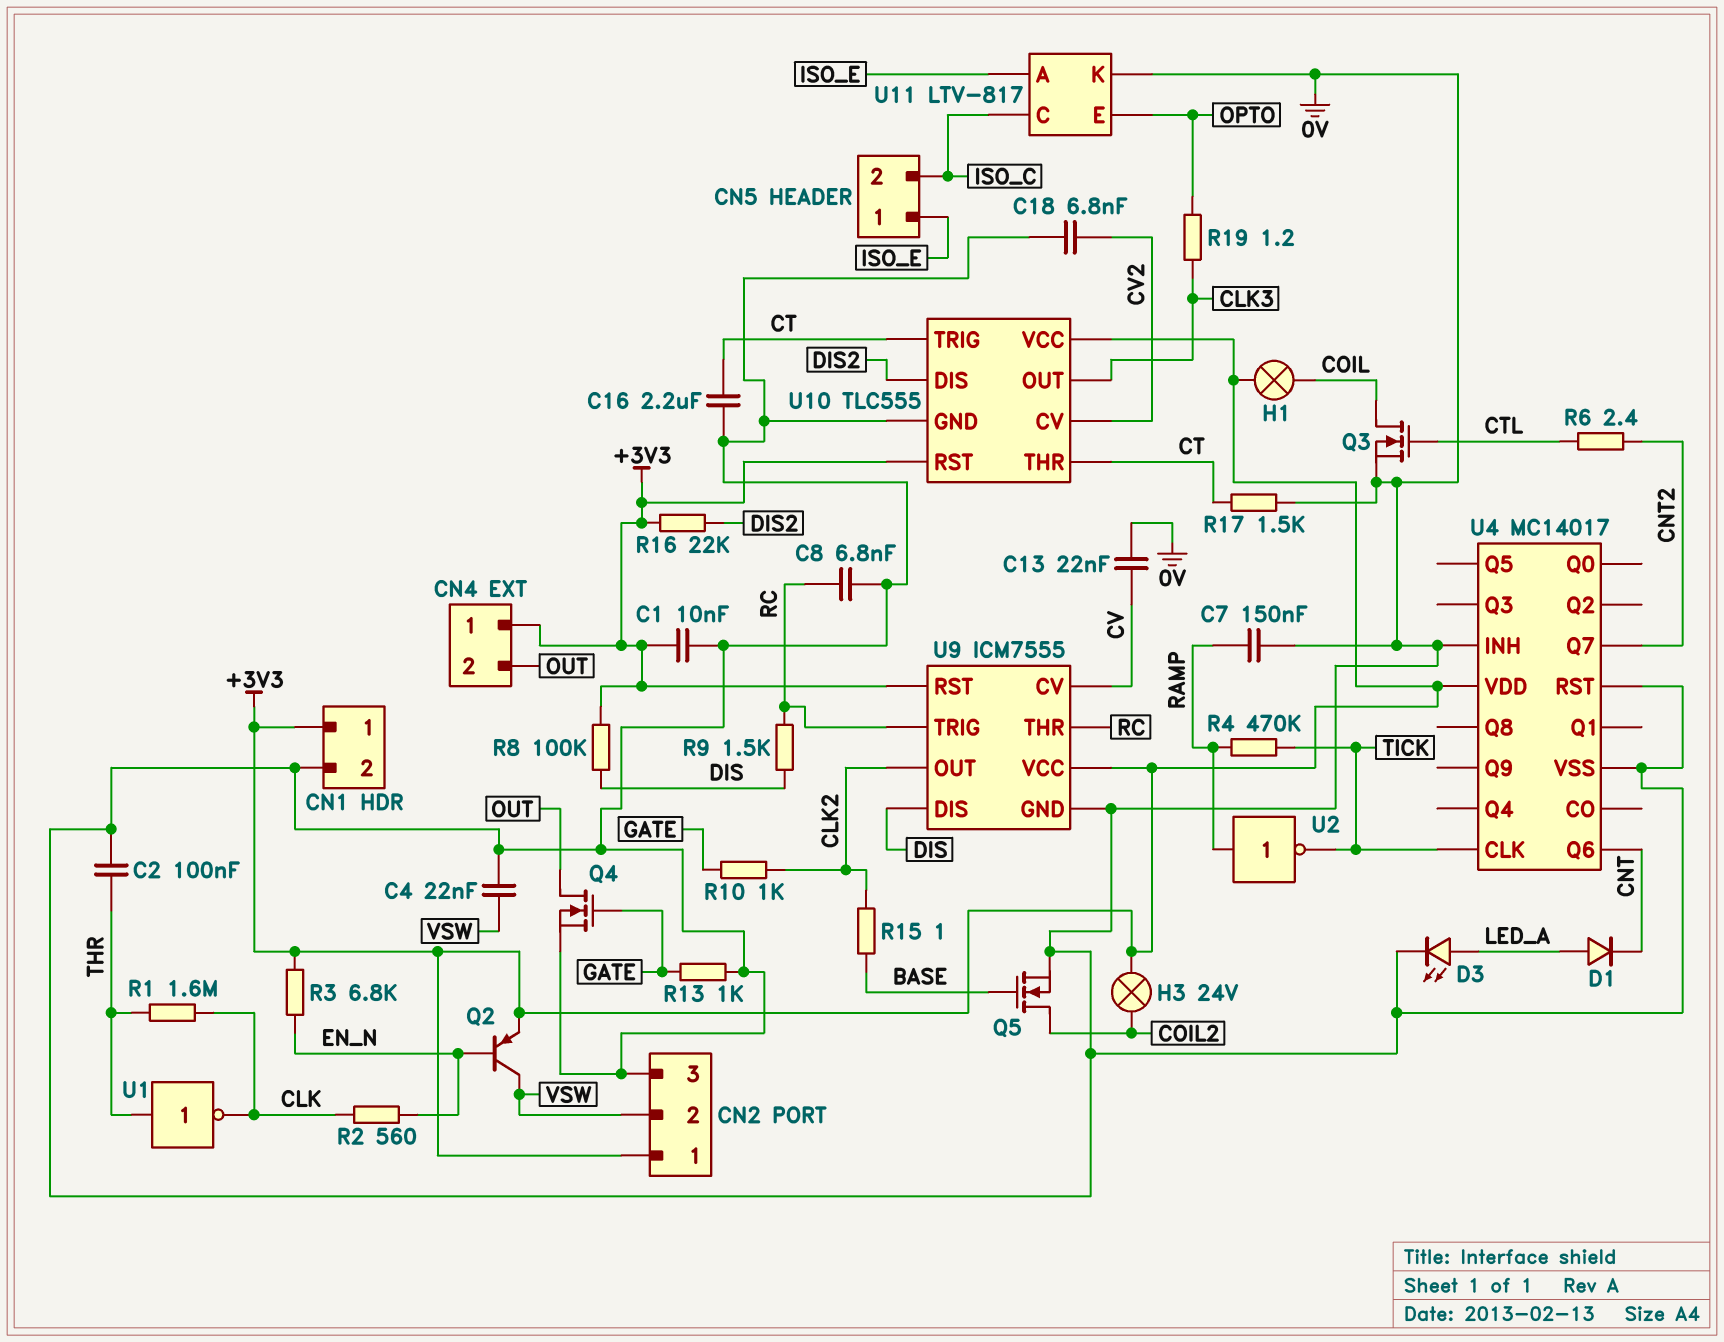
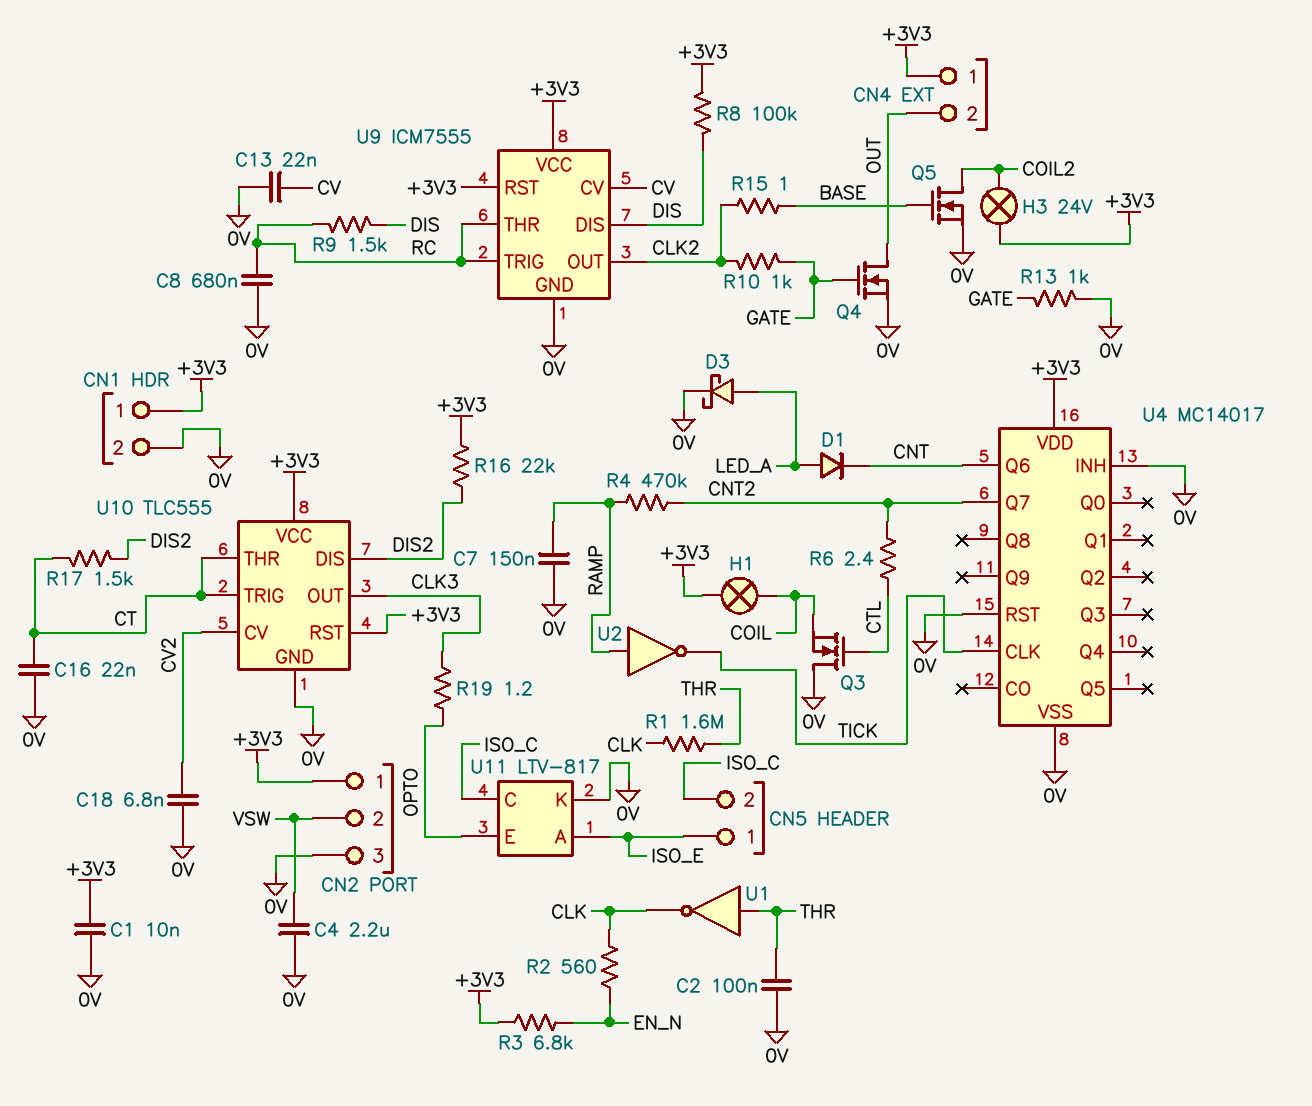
C4: 22nF (0V, VSW) -> 2.2uF (0V, VSW)
C8: 6.8nF (0V, RC) -> 680nF (0V, RC)
C16: 2.2uF (0V, CT) -> 22nF (0V, CT)
D3: LED (A LED_A, K 0V) -> schottky (A LED_A, K 0V)
Q2: PNP (B EN_N, C VSW, E +3V3) -> none
Q3: NMOS (G CTL, D COIL, S 0V) -> NMOS (G CTL, D 0V, S COIL)
R4: 470k (RAMP, TICK) -> 470k (CNT2, RAMP)
R17: 1.5k (0V, CT) -> 1.5k (CT, DIS2)

